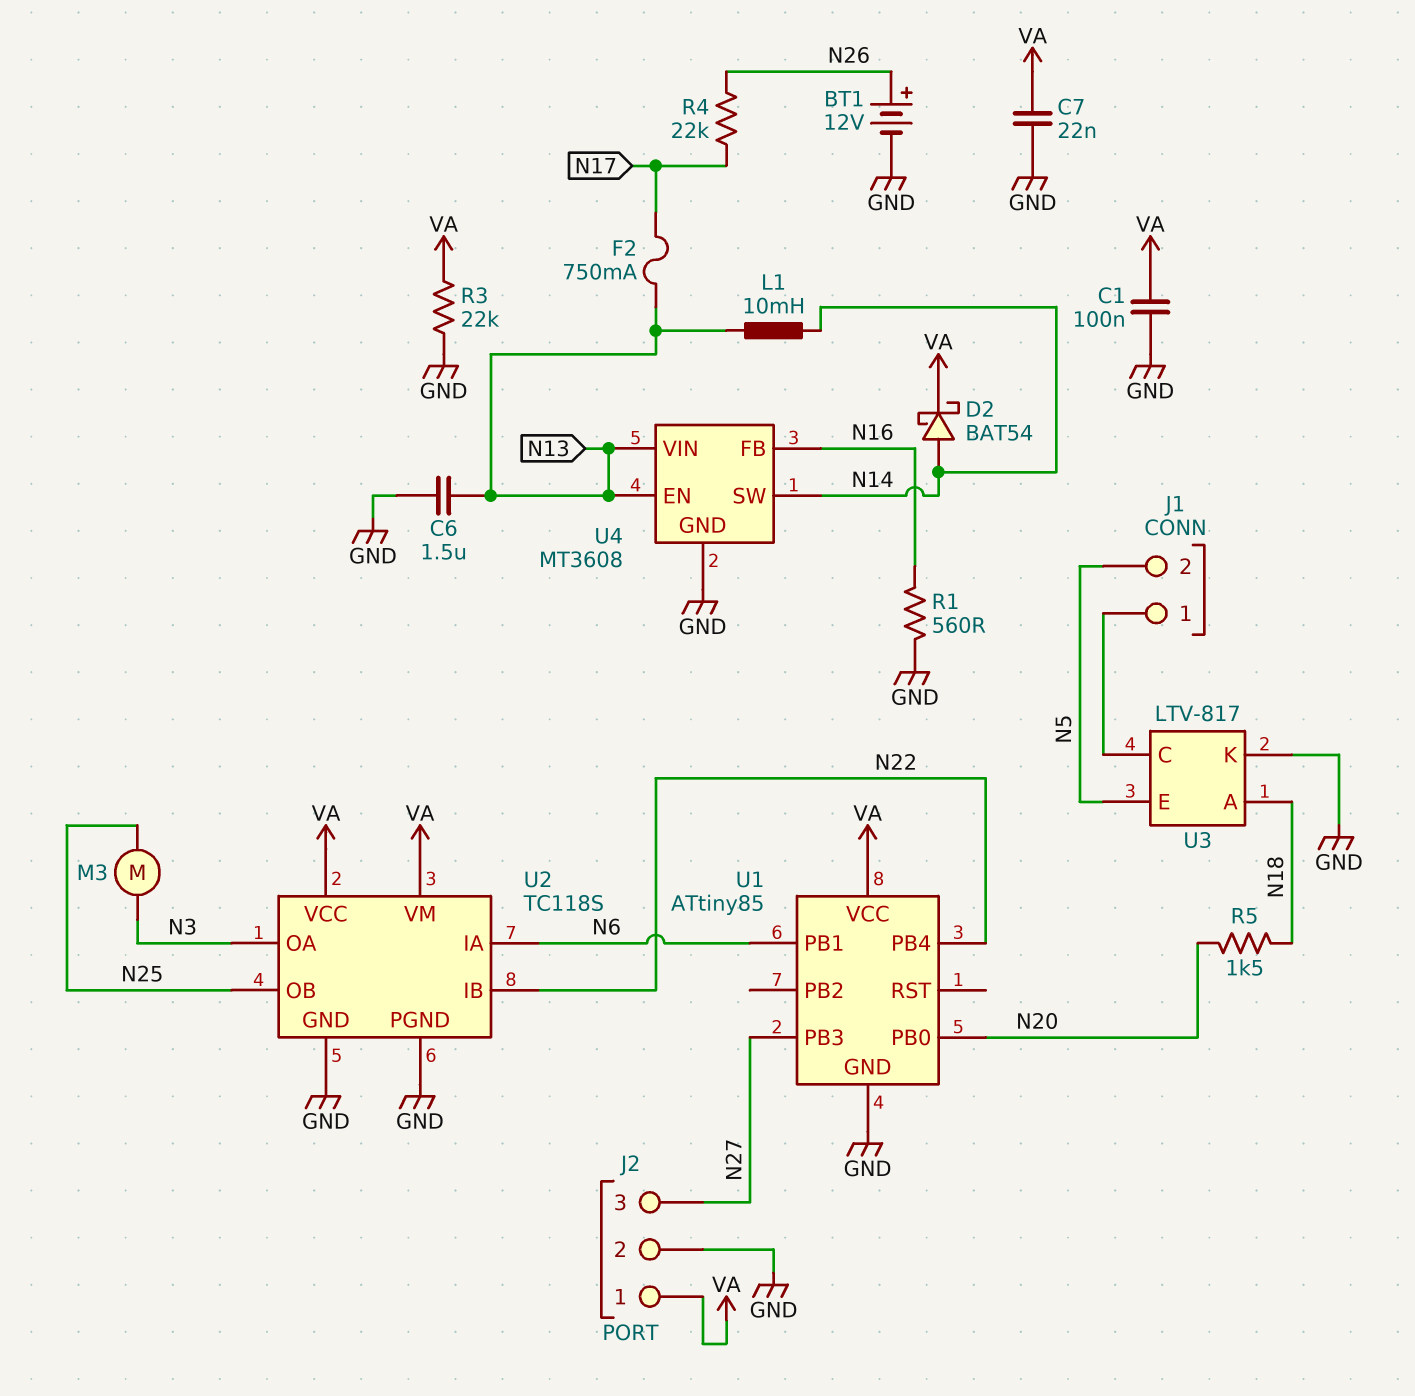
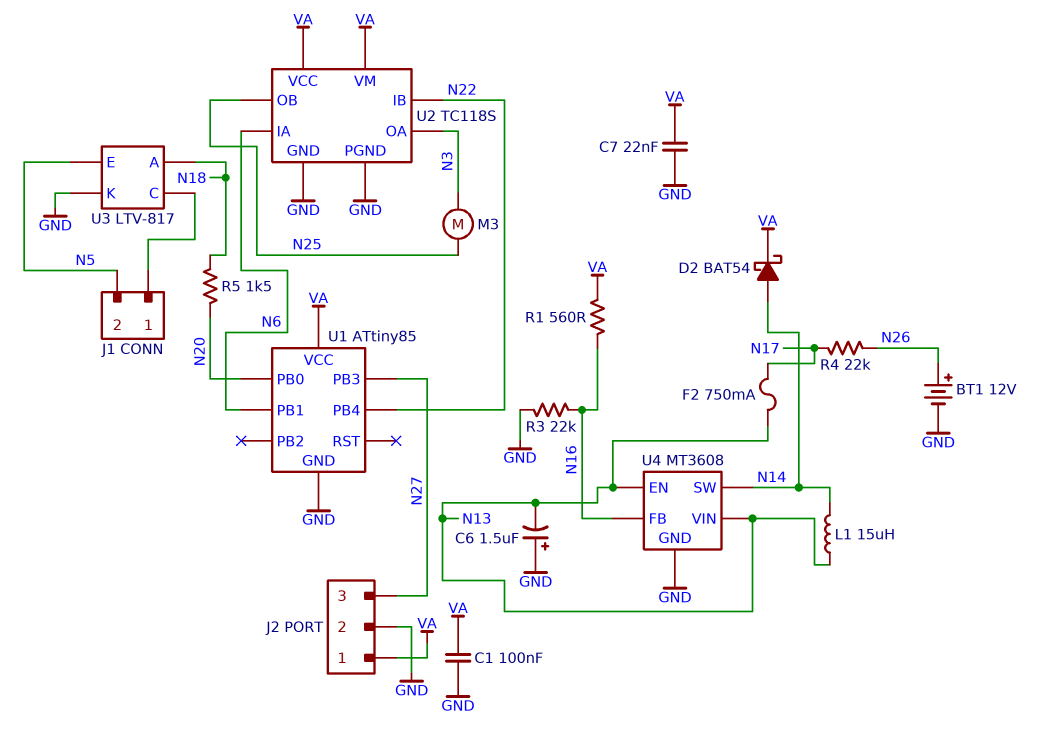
C6: 1.5uF (GND, N13) -> 1.5uF (plus GND, minus N13)
L1: 10mH (N13, N14) -> 15uH (N13, N14)
R1: 560 (GND, N16) -> 560 (N16, VA)
R3: 22k (GND, VA) -> 22k (GND, N16)

